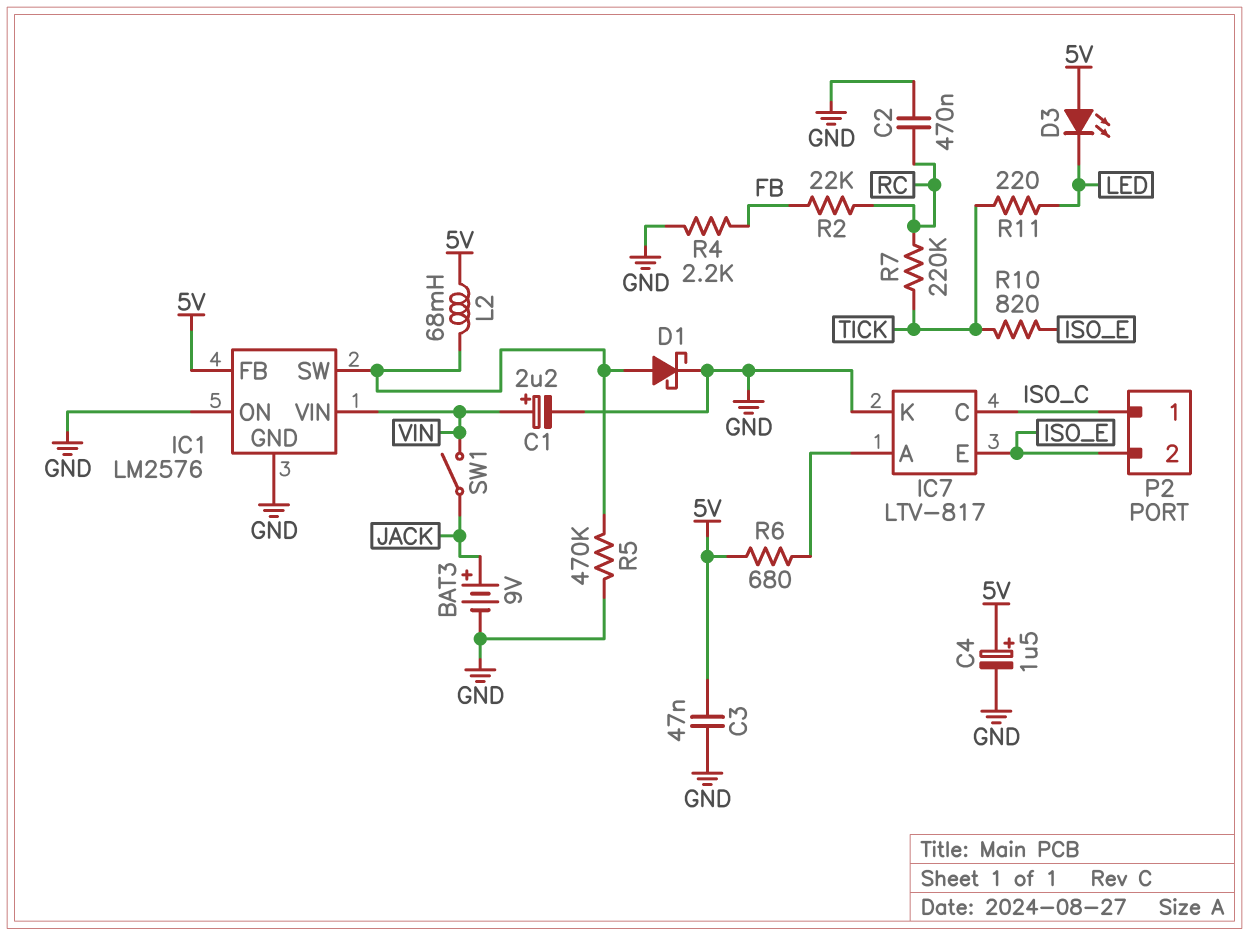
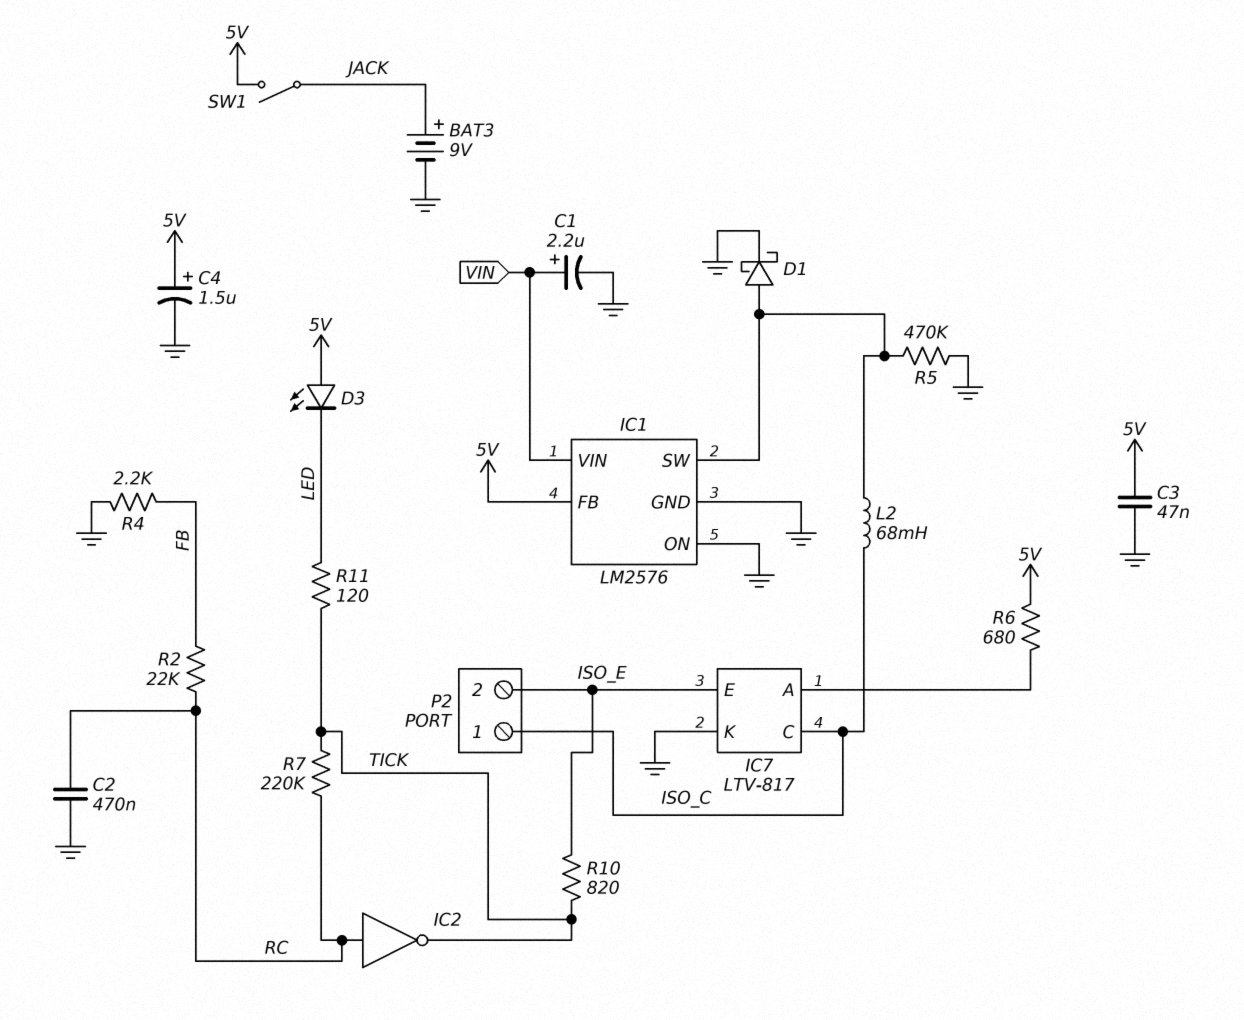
IC2: none -> NOT (in RC, out TICK)
L2: 68mH (5V, IC1/SW) -> 68mH (IC1/SW, ISO_C)
R11: 220 (LED, TICK) -> 120 (LED, TICK)
SW1: switch (JACK, VIN) -> switch (5V, JACK)

